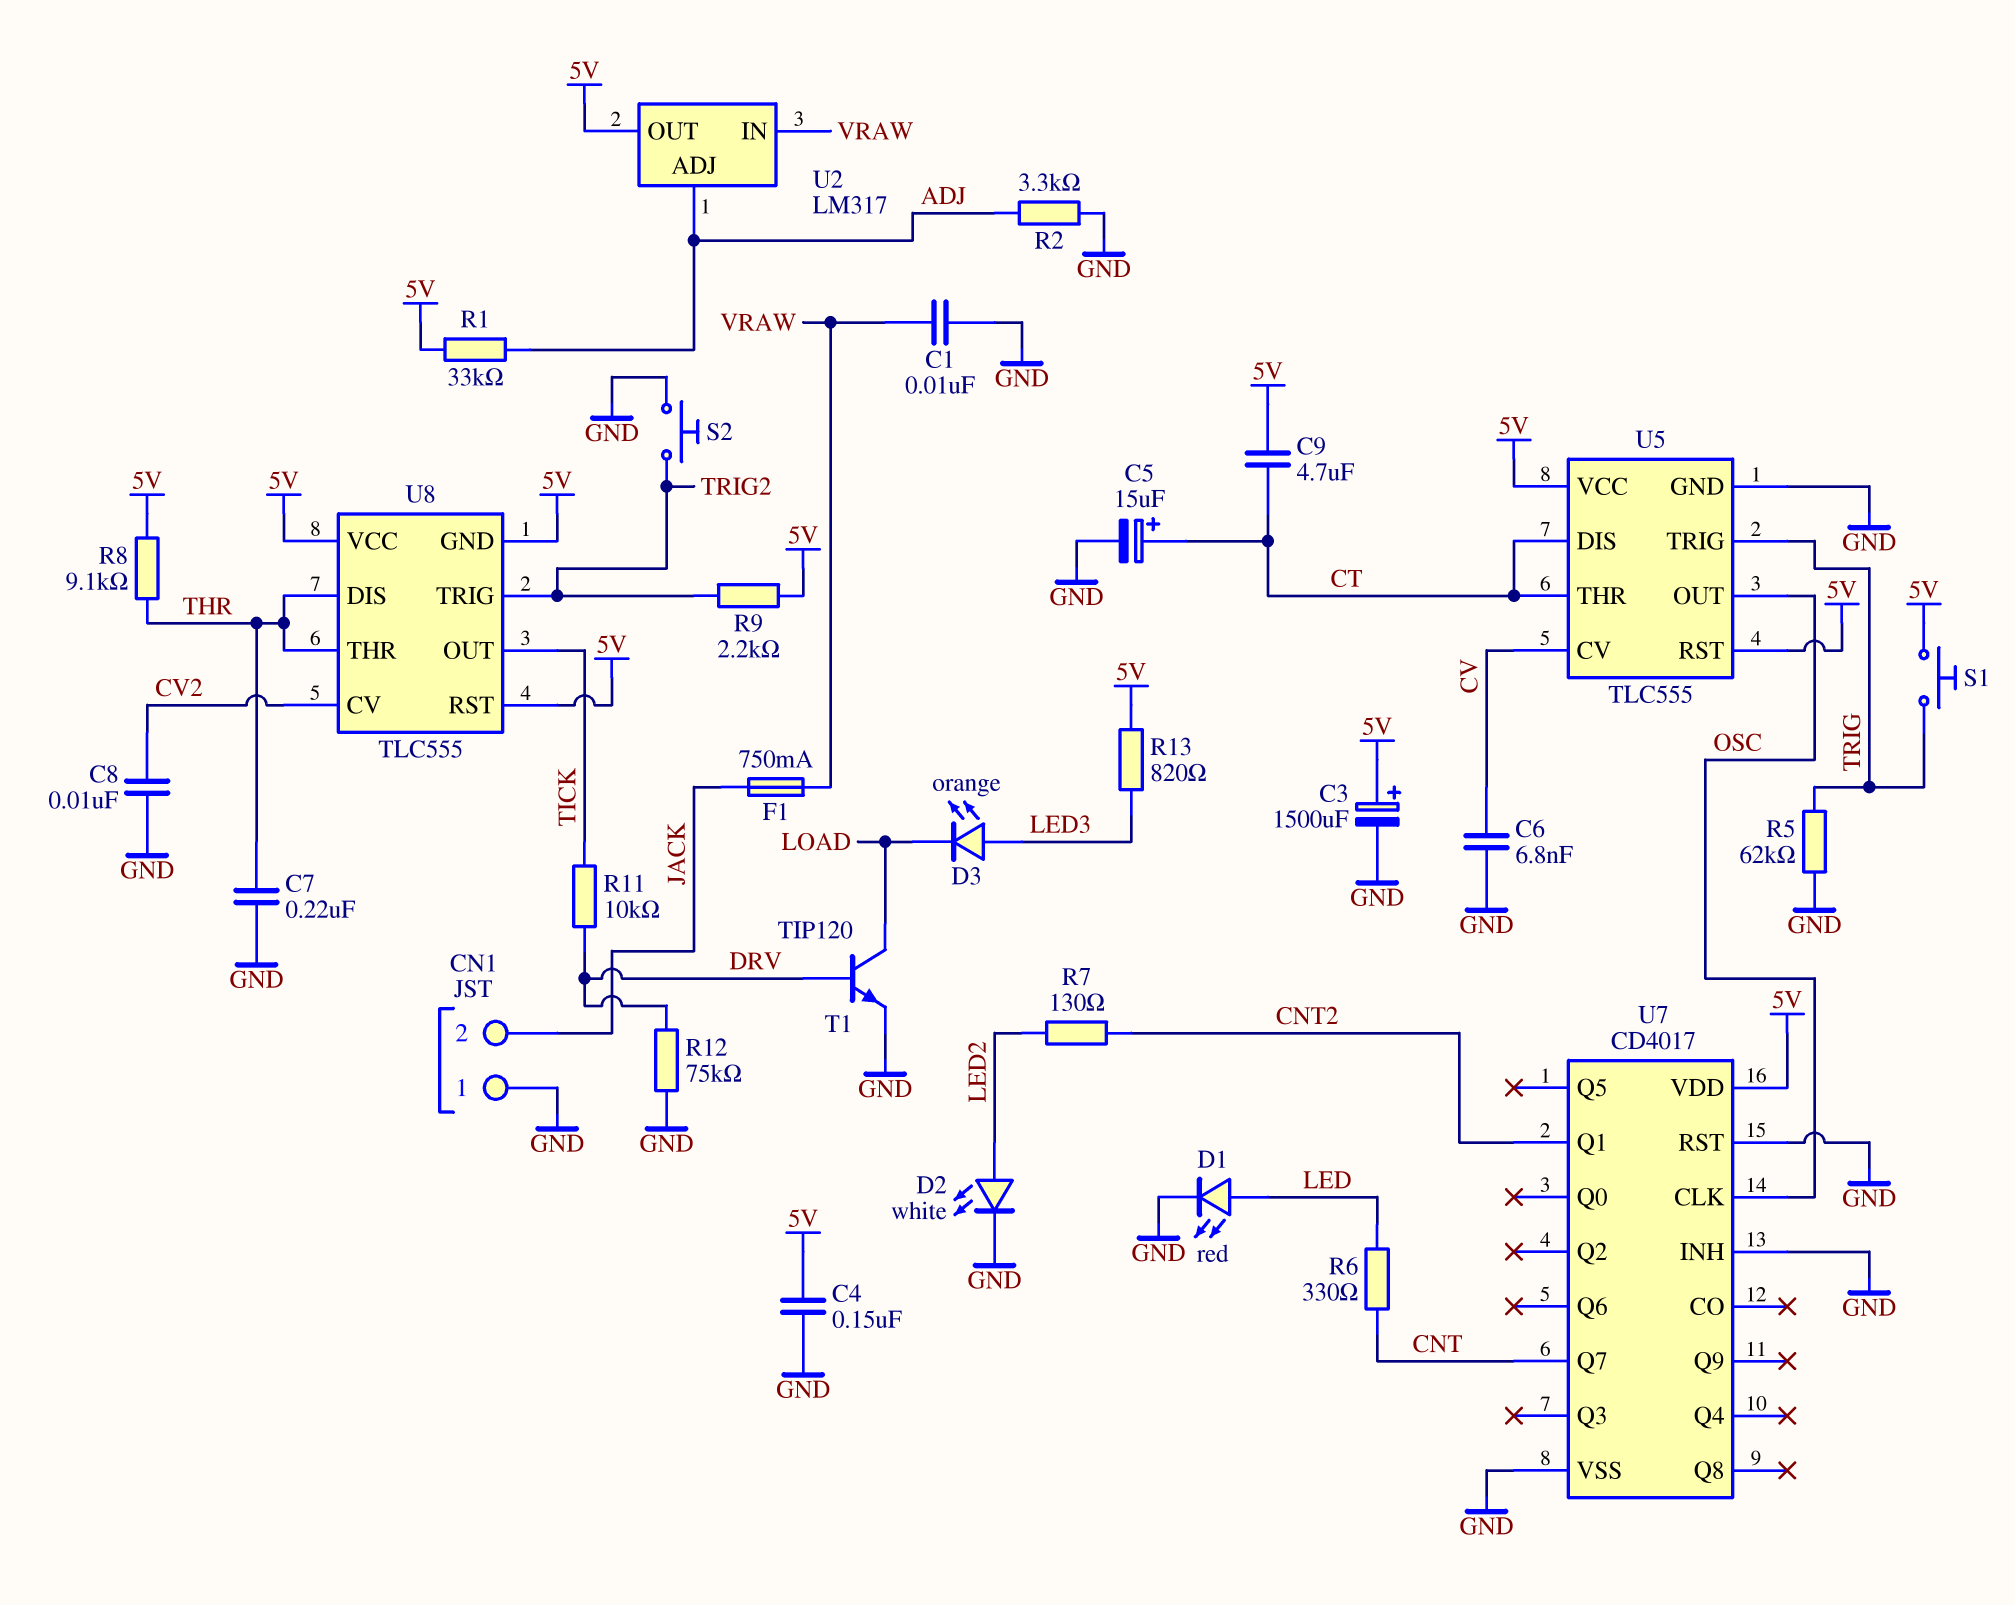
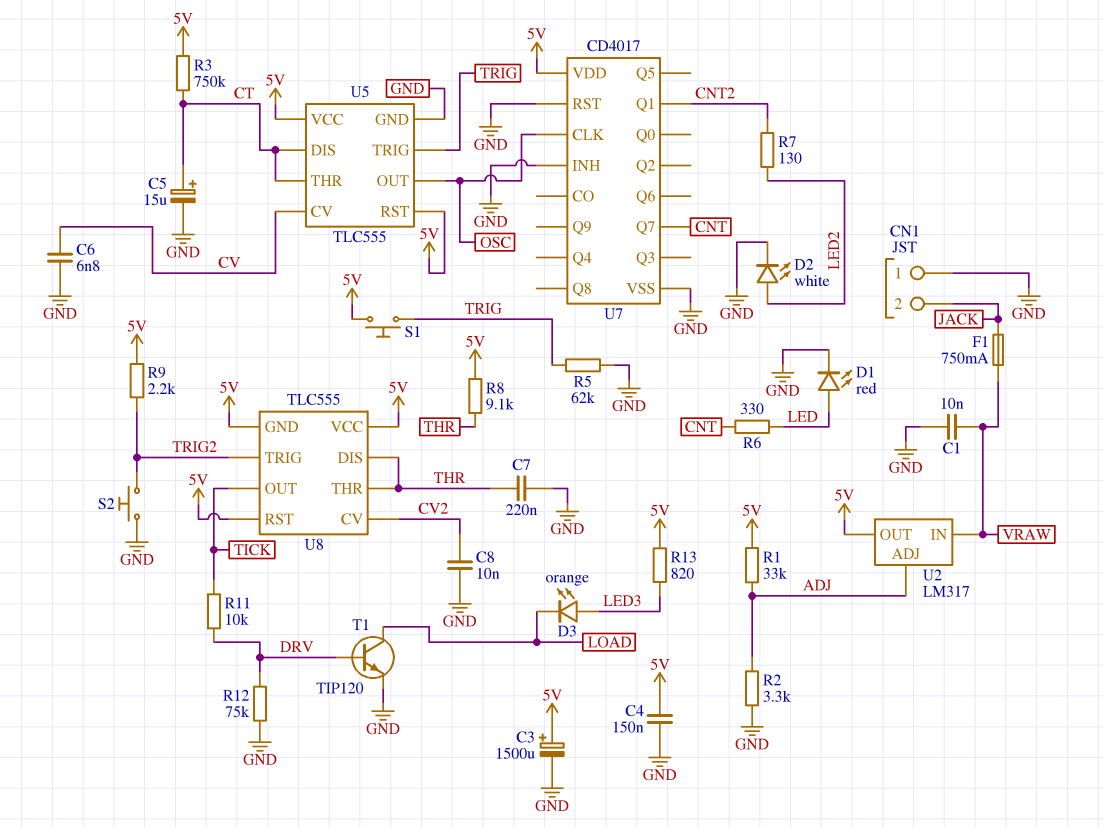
C9: 4.7uF (5V, CT) -> none
R3: none -> 750k (5V, CT)

